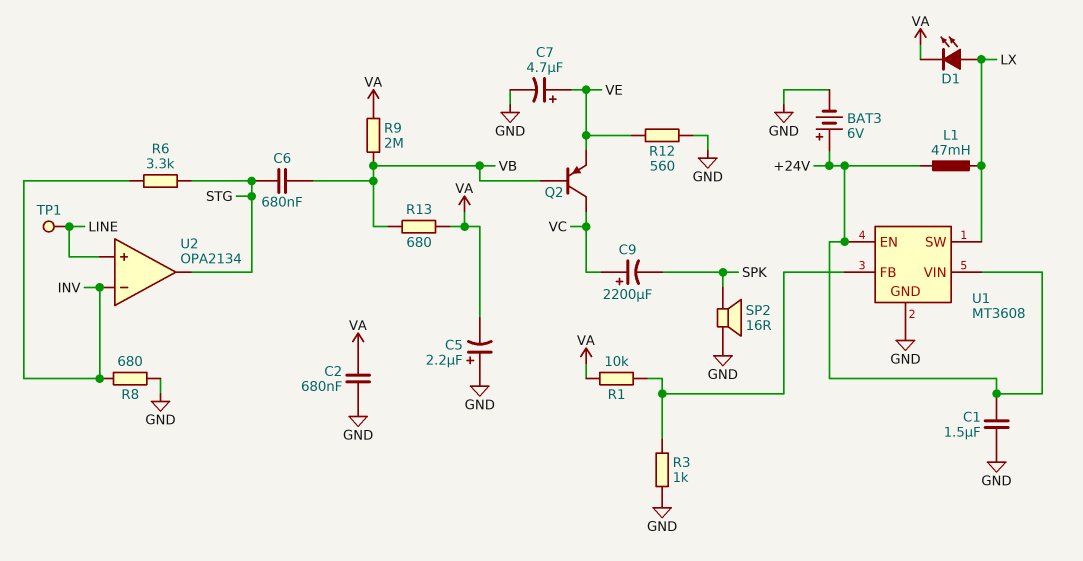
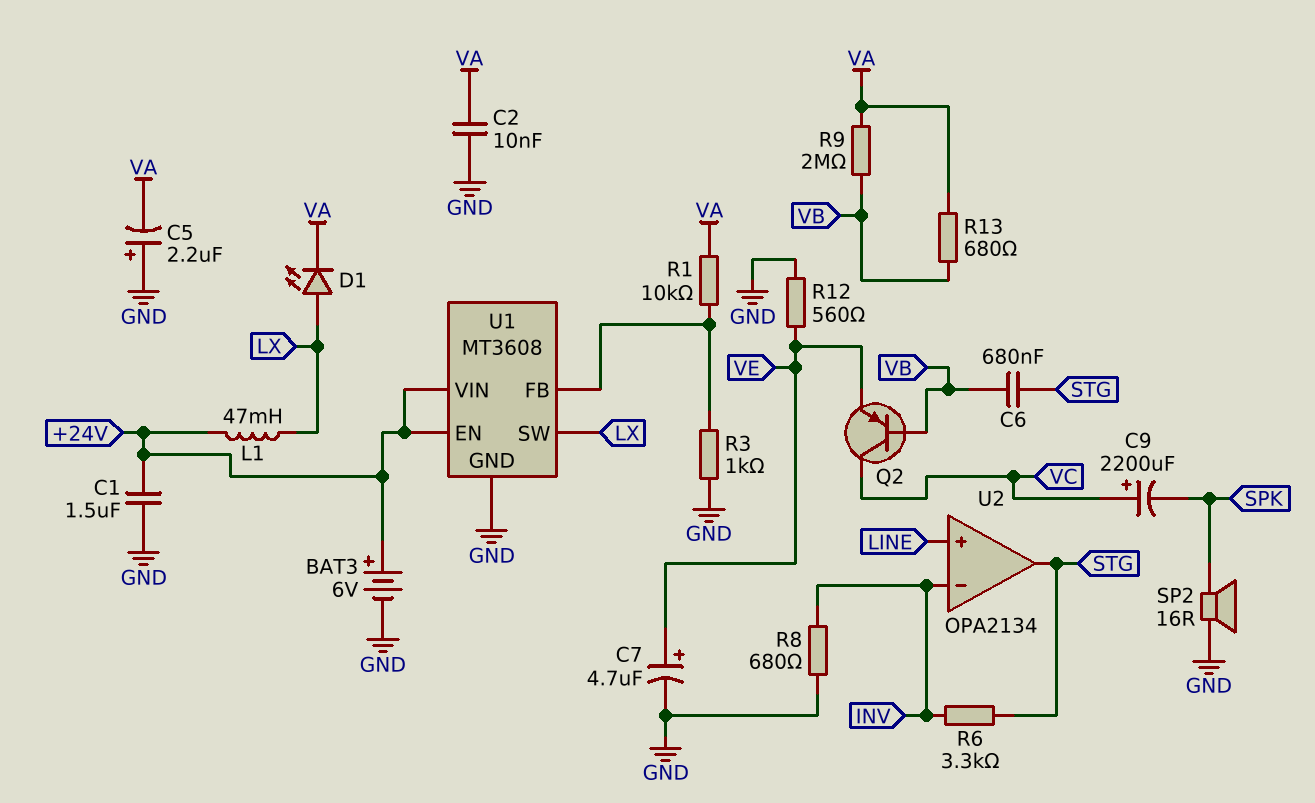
C2: 680nF (GND, VA) -> 10nF (GND, VA)
TP1: test point (LINE) -> none

